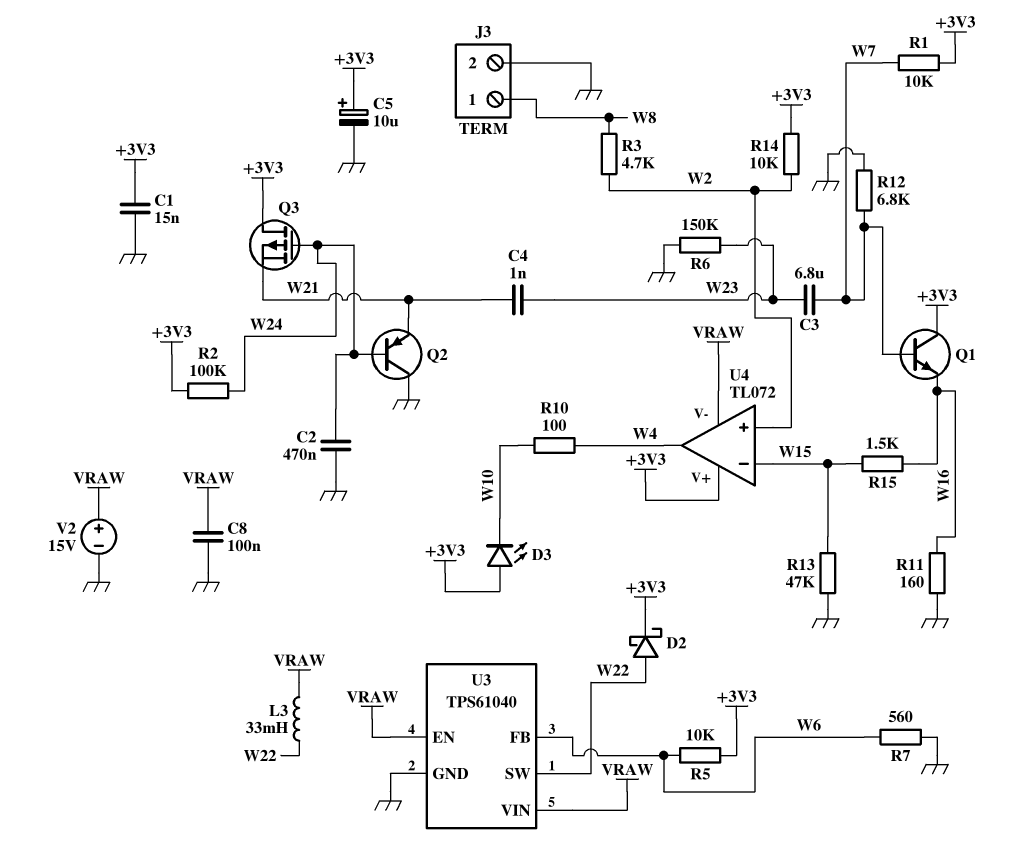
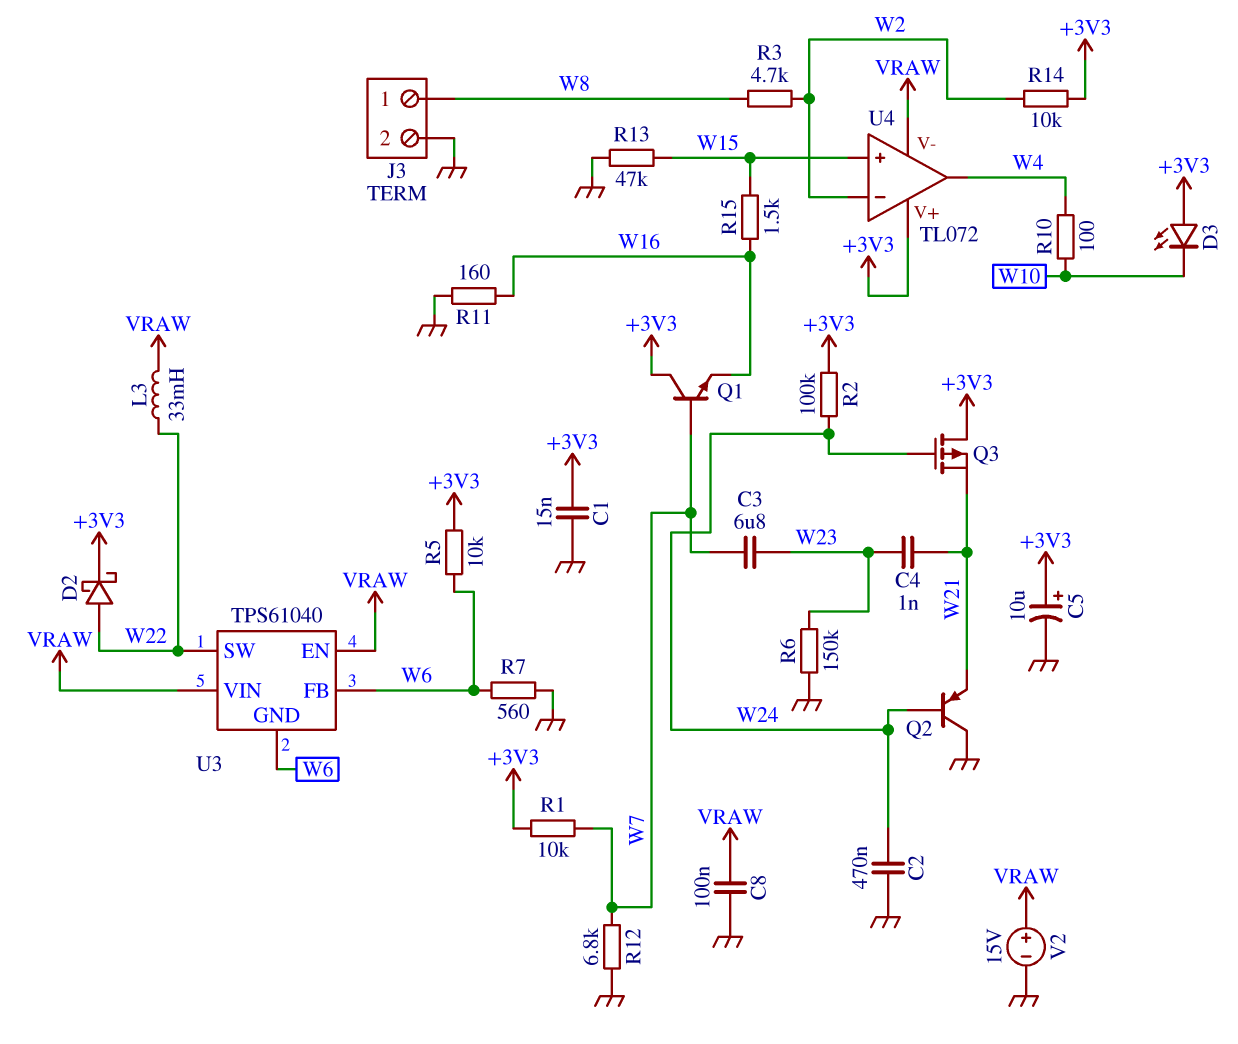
U3 pin GND: GND -> W6
U4 pin in+: W2 -> W15
U4 pin in-: W15 -> W2

